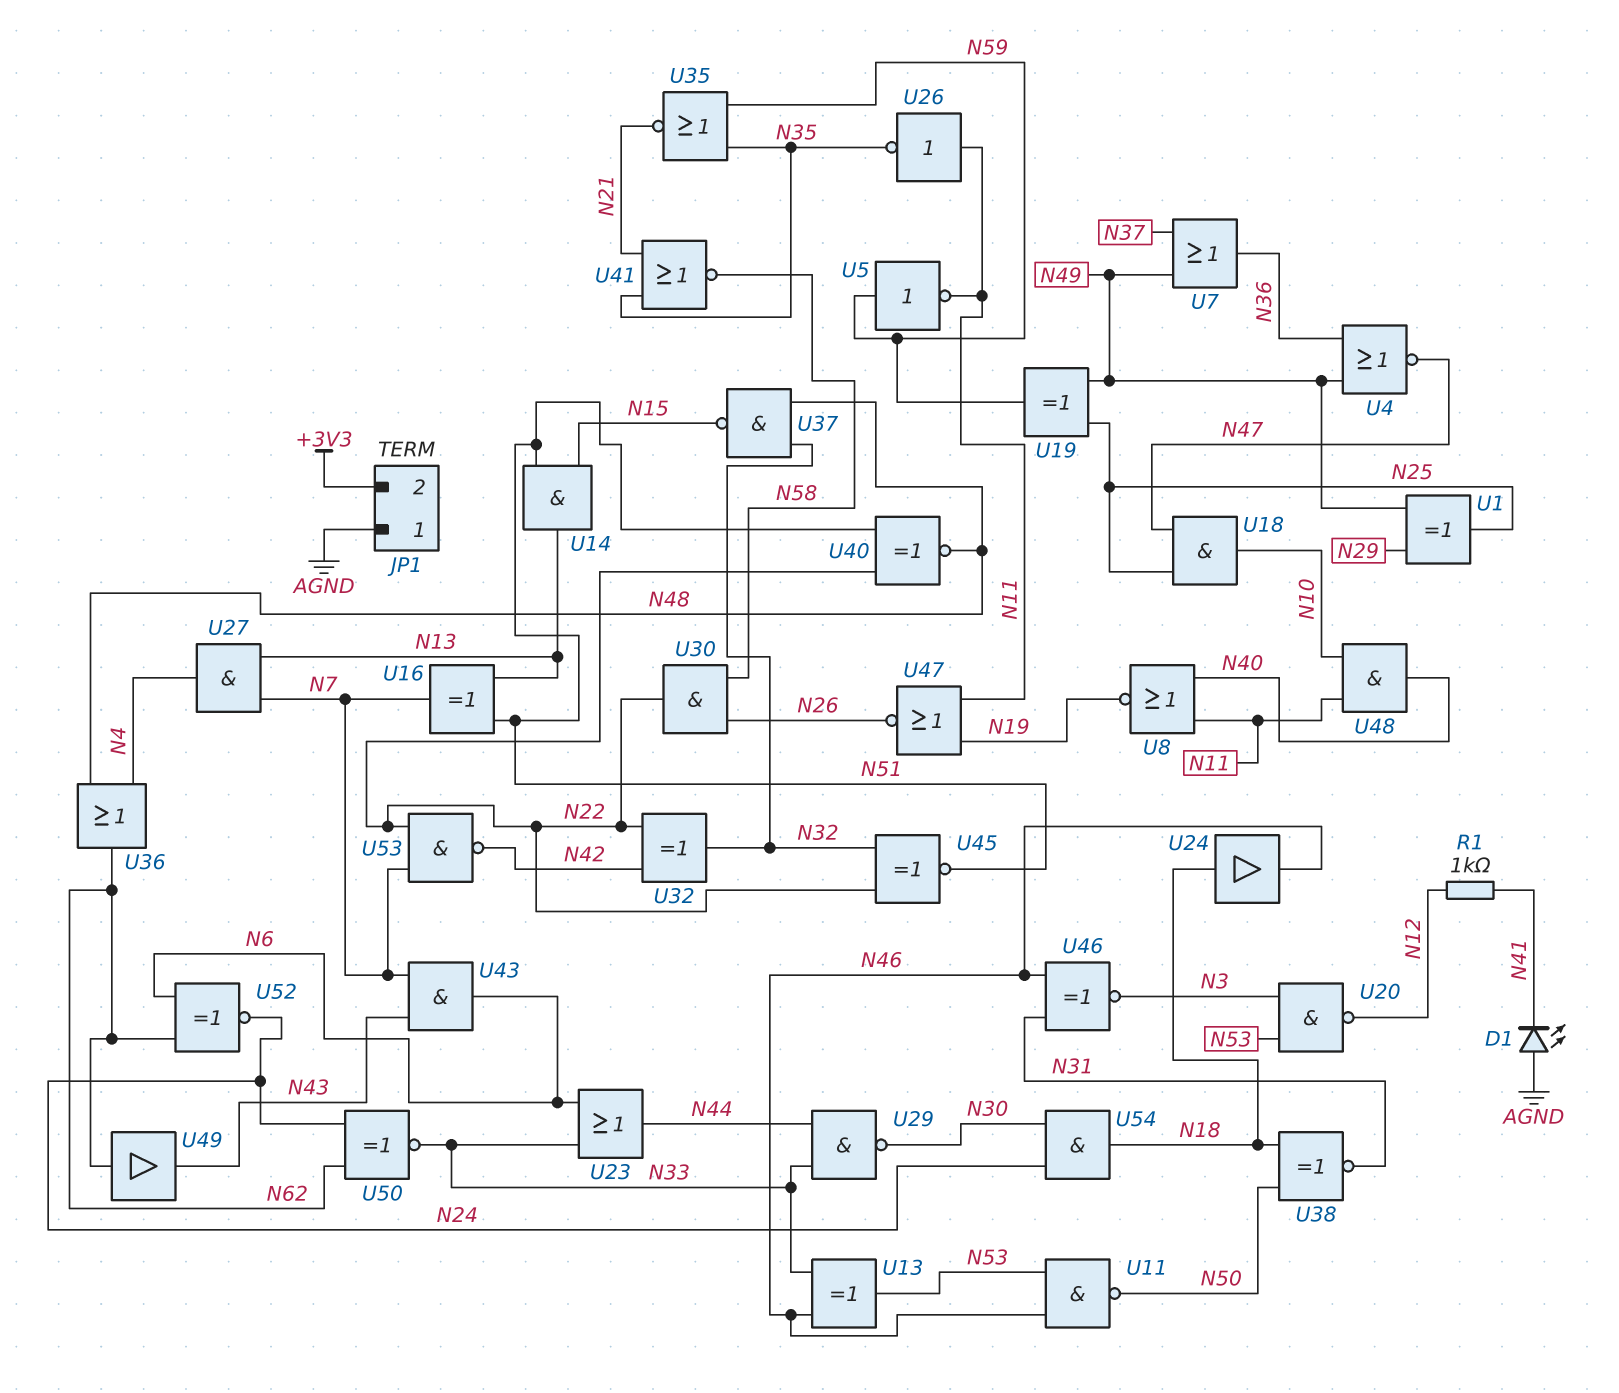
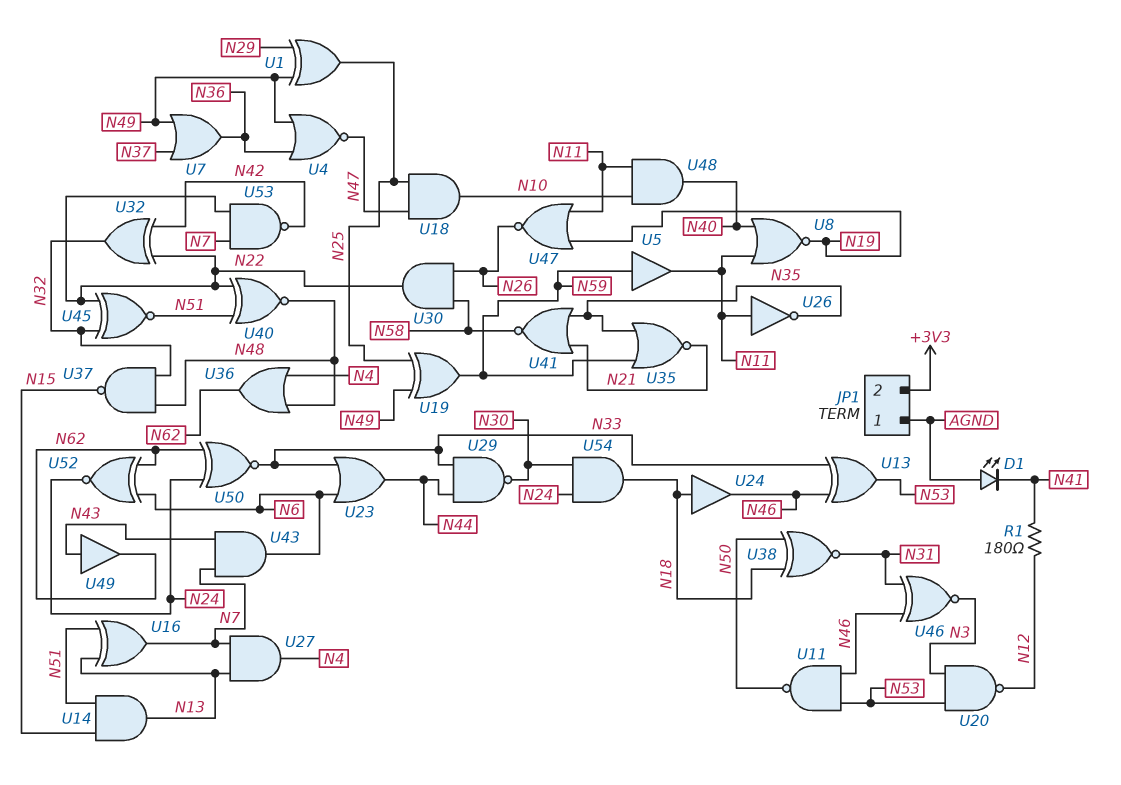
R1: 1k (N12, N41) -> 180 (N12, N41)
U5: NOT (in N59, out N11) -> buffer (in N59, out N11)
U49: buffer (in N62, out N43) -> buffer (in N43, out N62)

